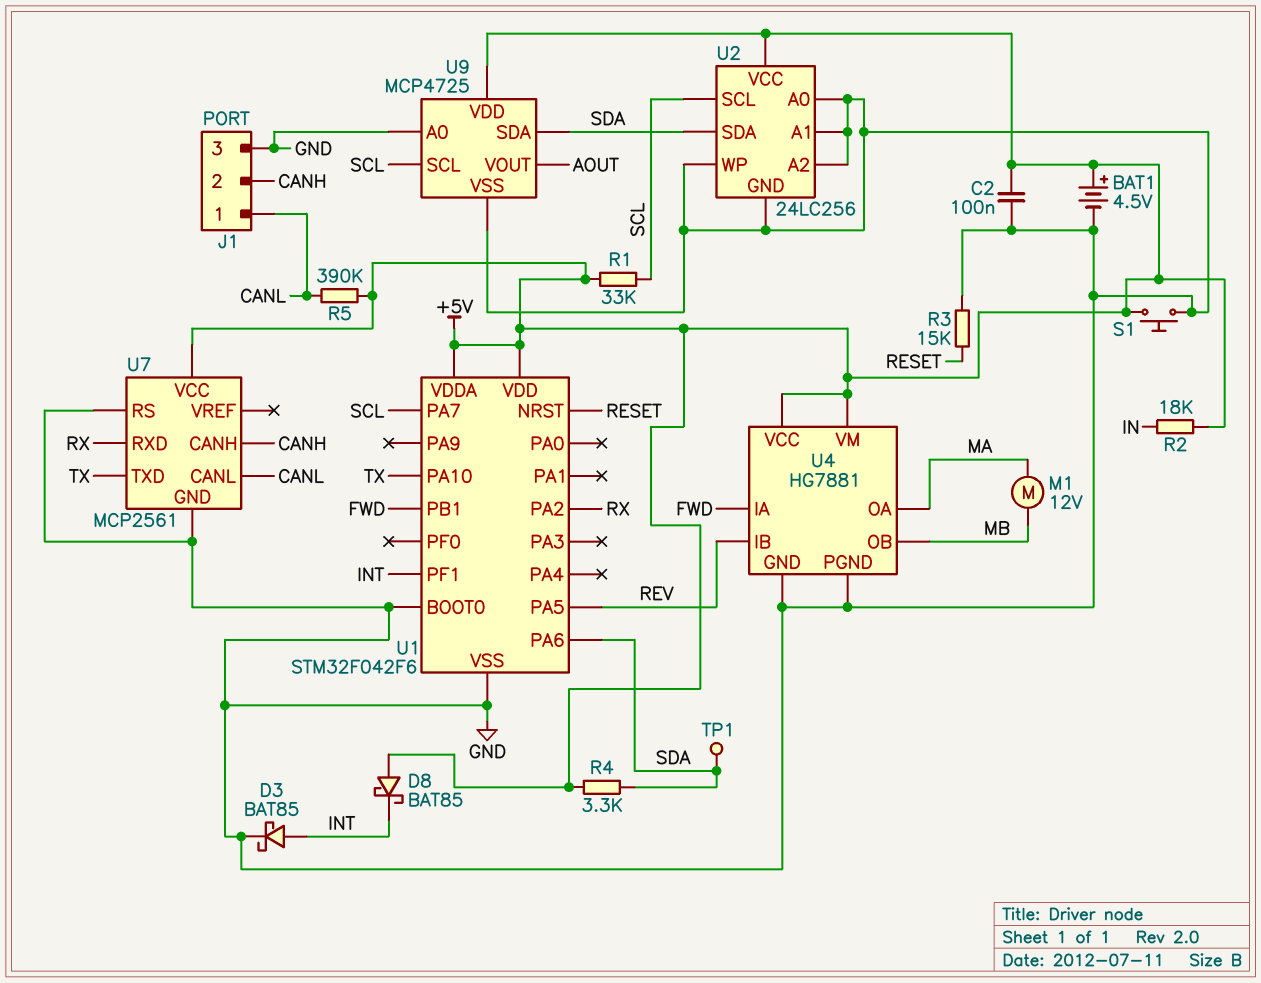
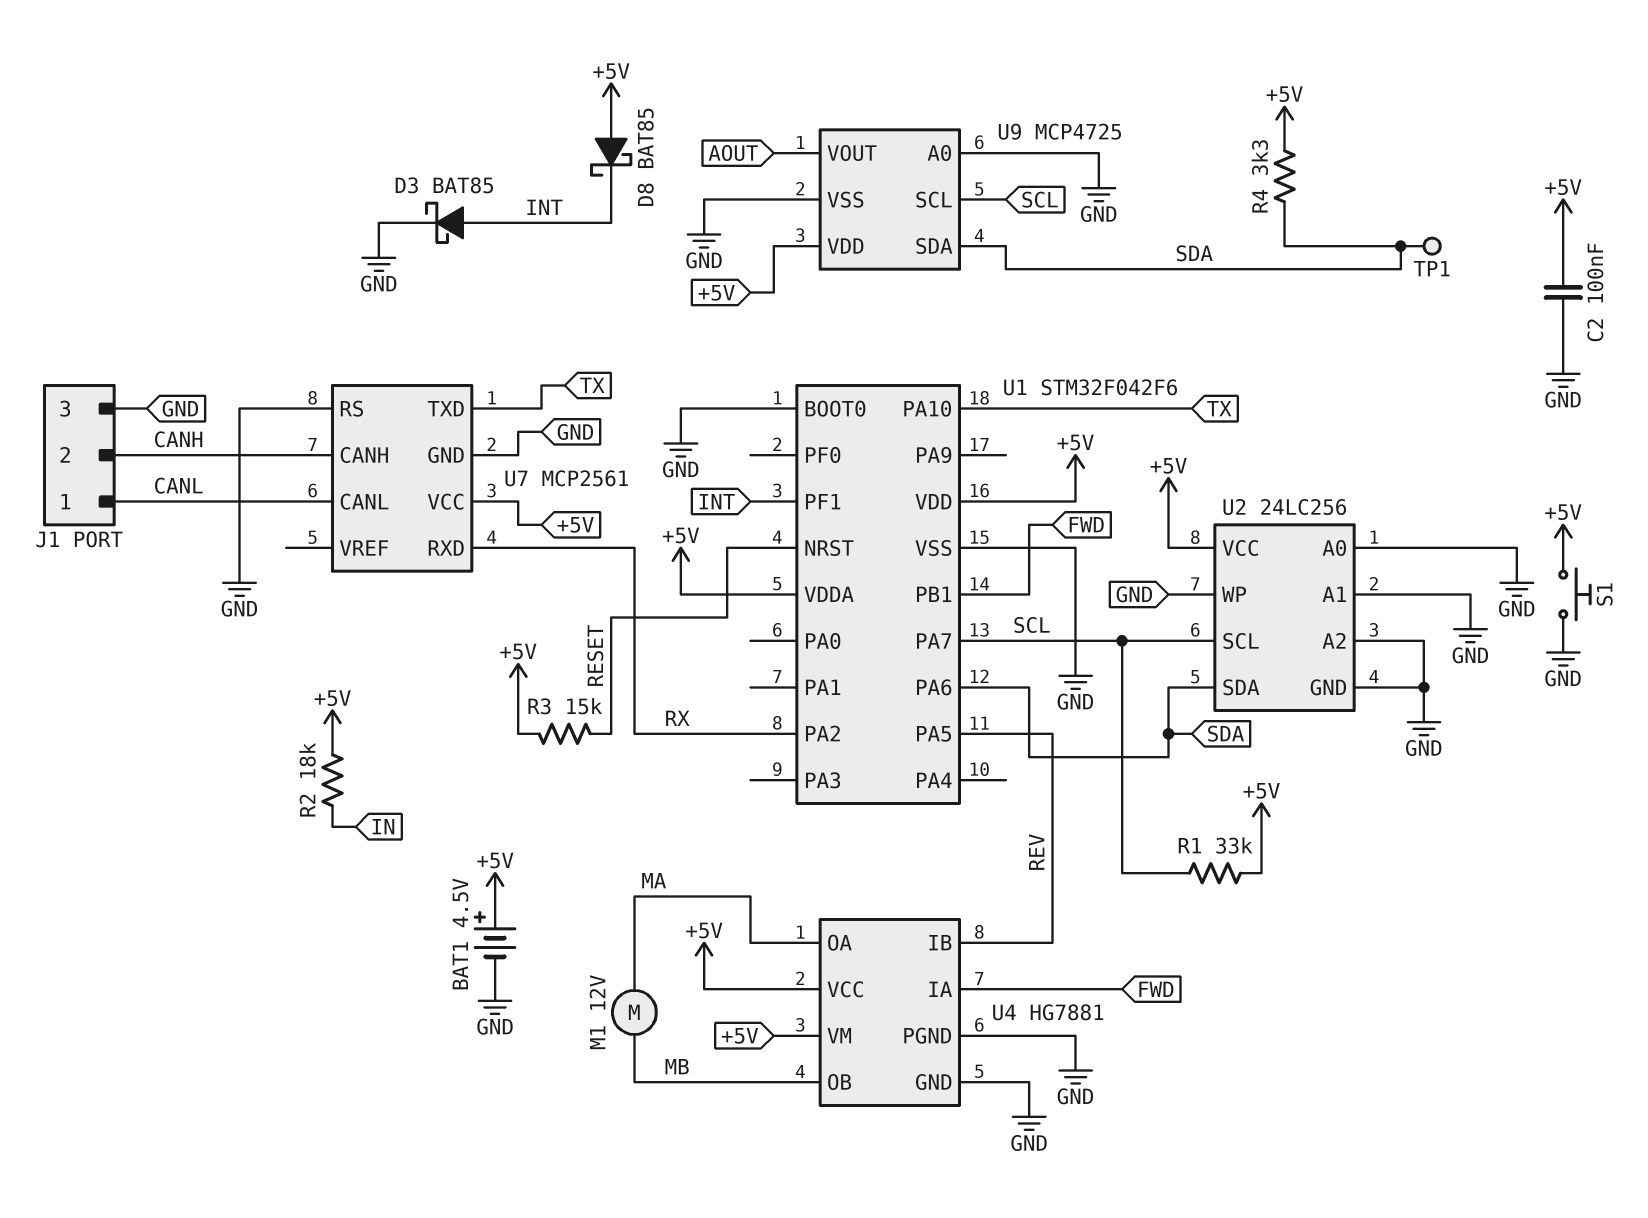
R3: 15k (GND, RESET) -> 15k (+5V, RESET)
R5: 390k (+5V, CANL) -> none

